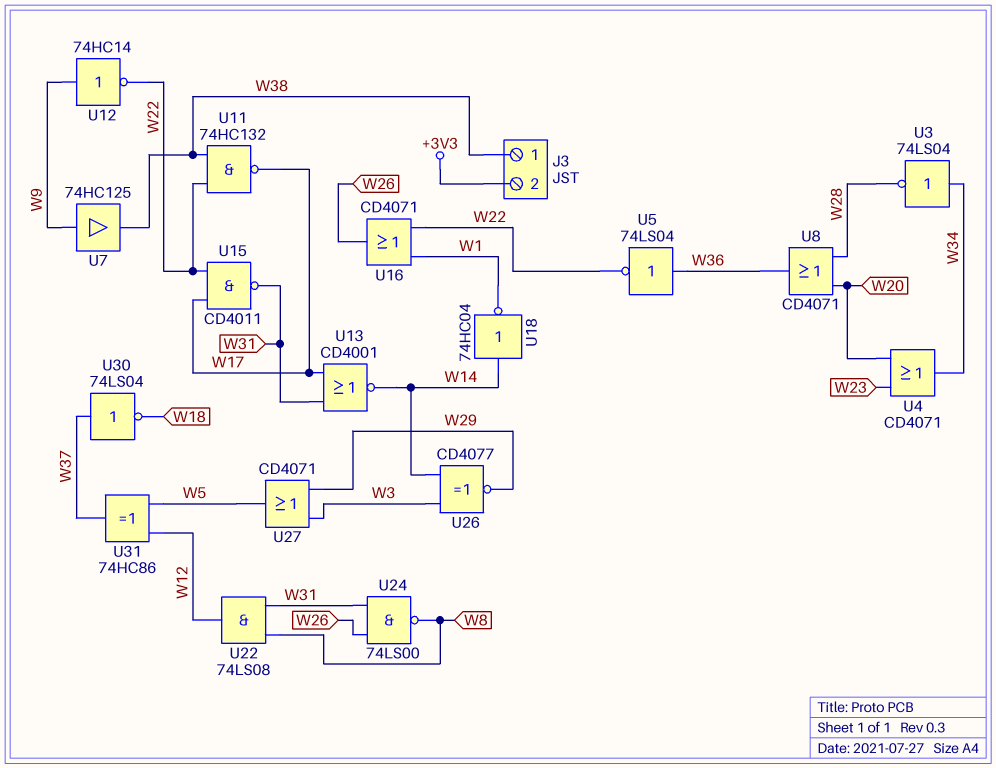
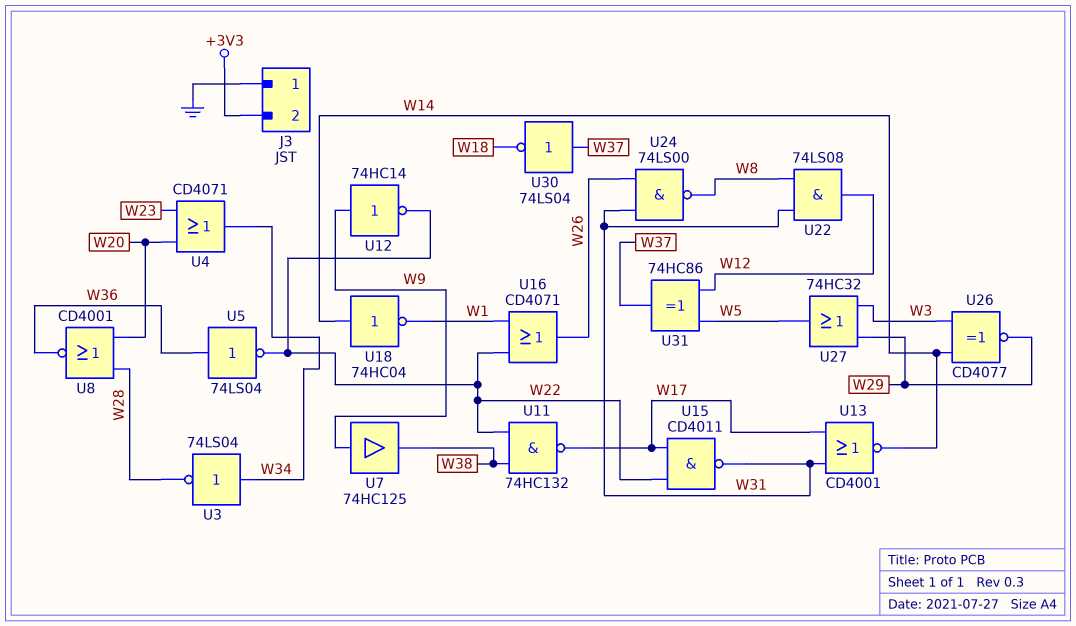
J3 pin 1: W38 -> GND
U8: OR CD4071 (in W20, in W28, out W36) -> NOR CD4001 (in W20, in W28, out W36)
U27: OR CD4071 (in W3, in W29, out W5) -> OR 74HC32 (in W3, in W29, out W5)

